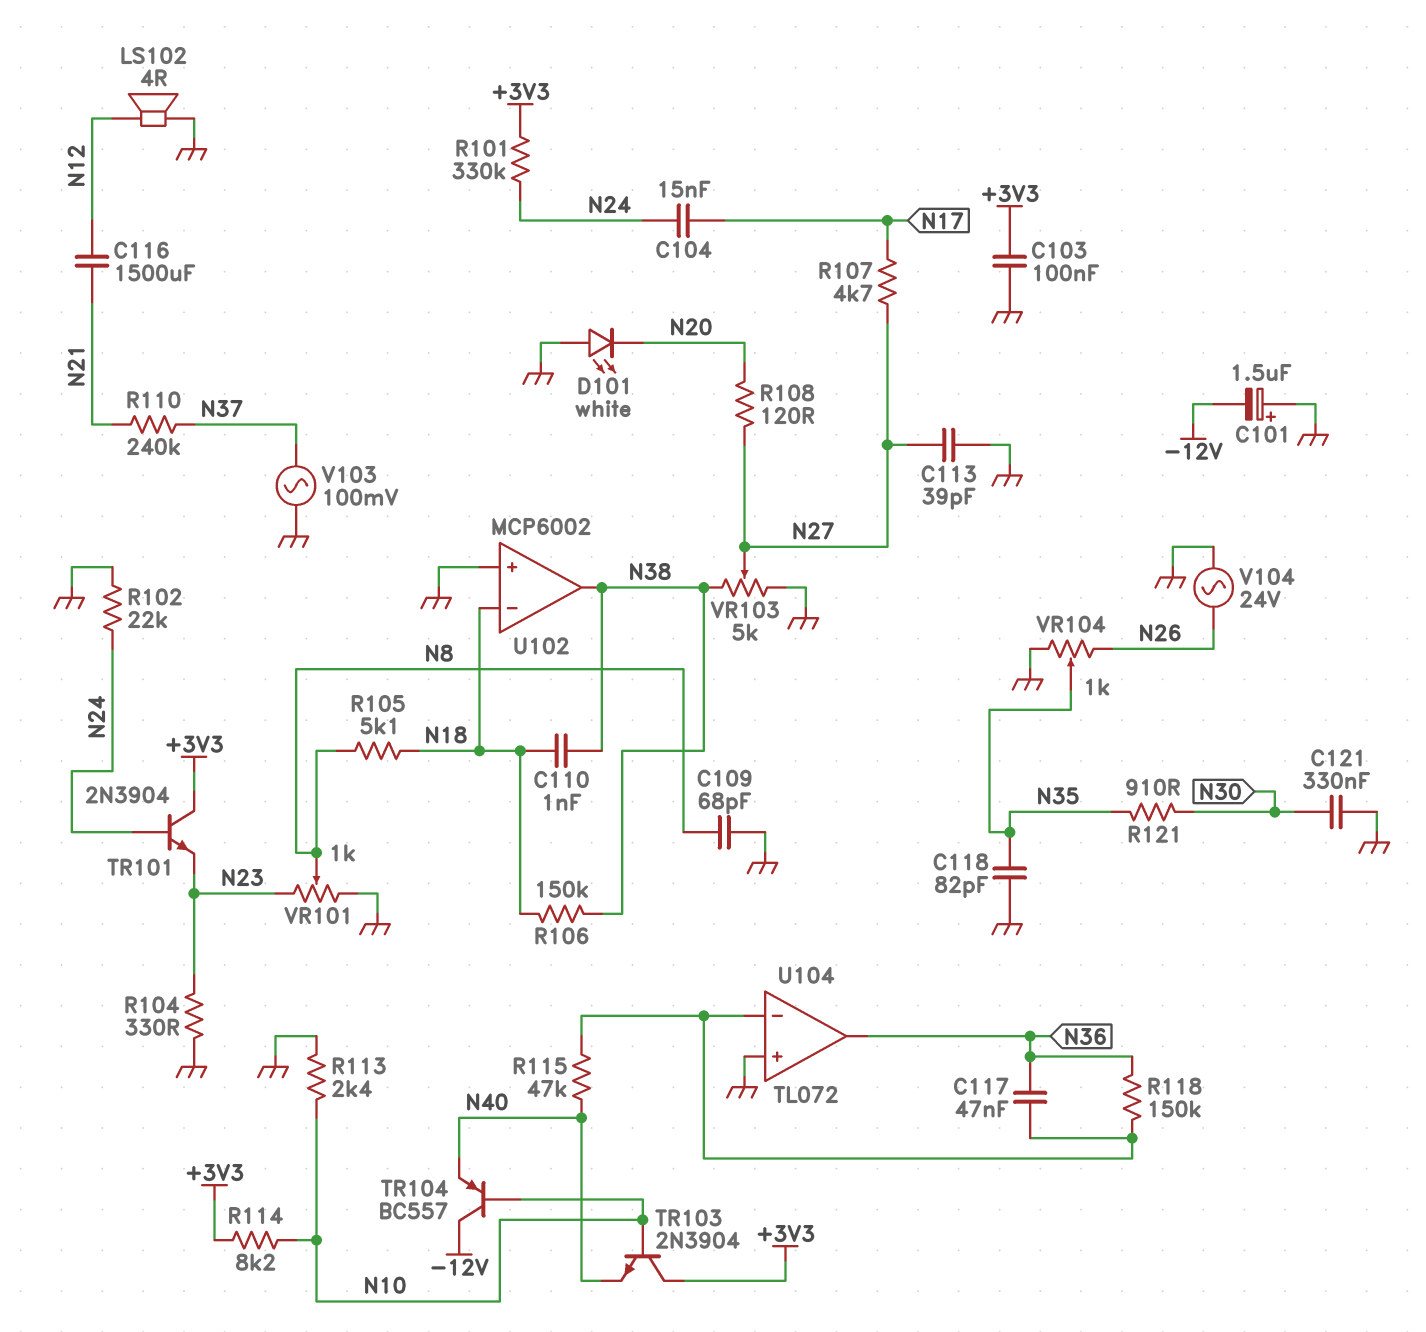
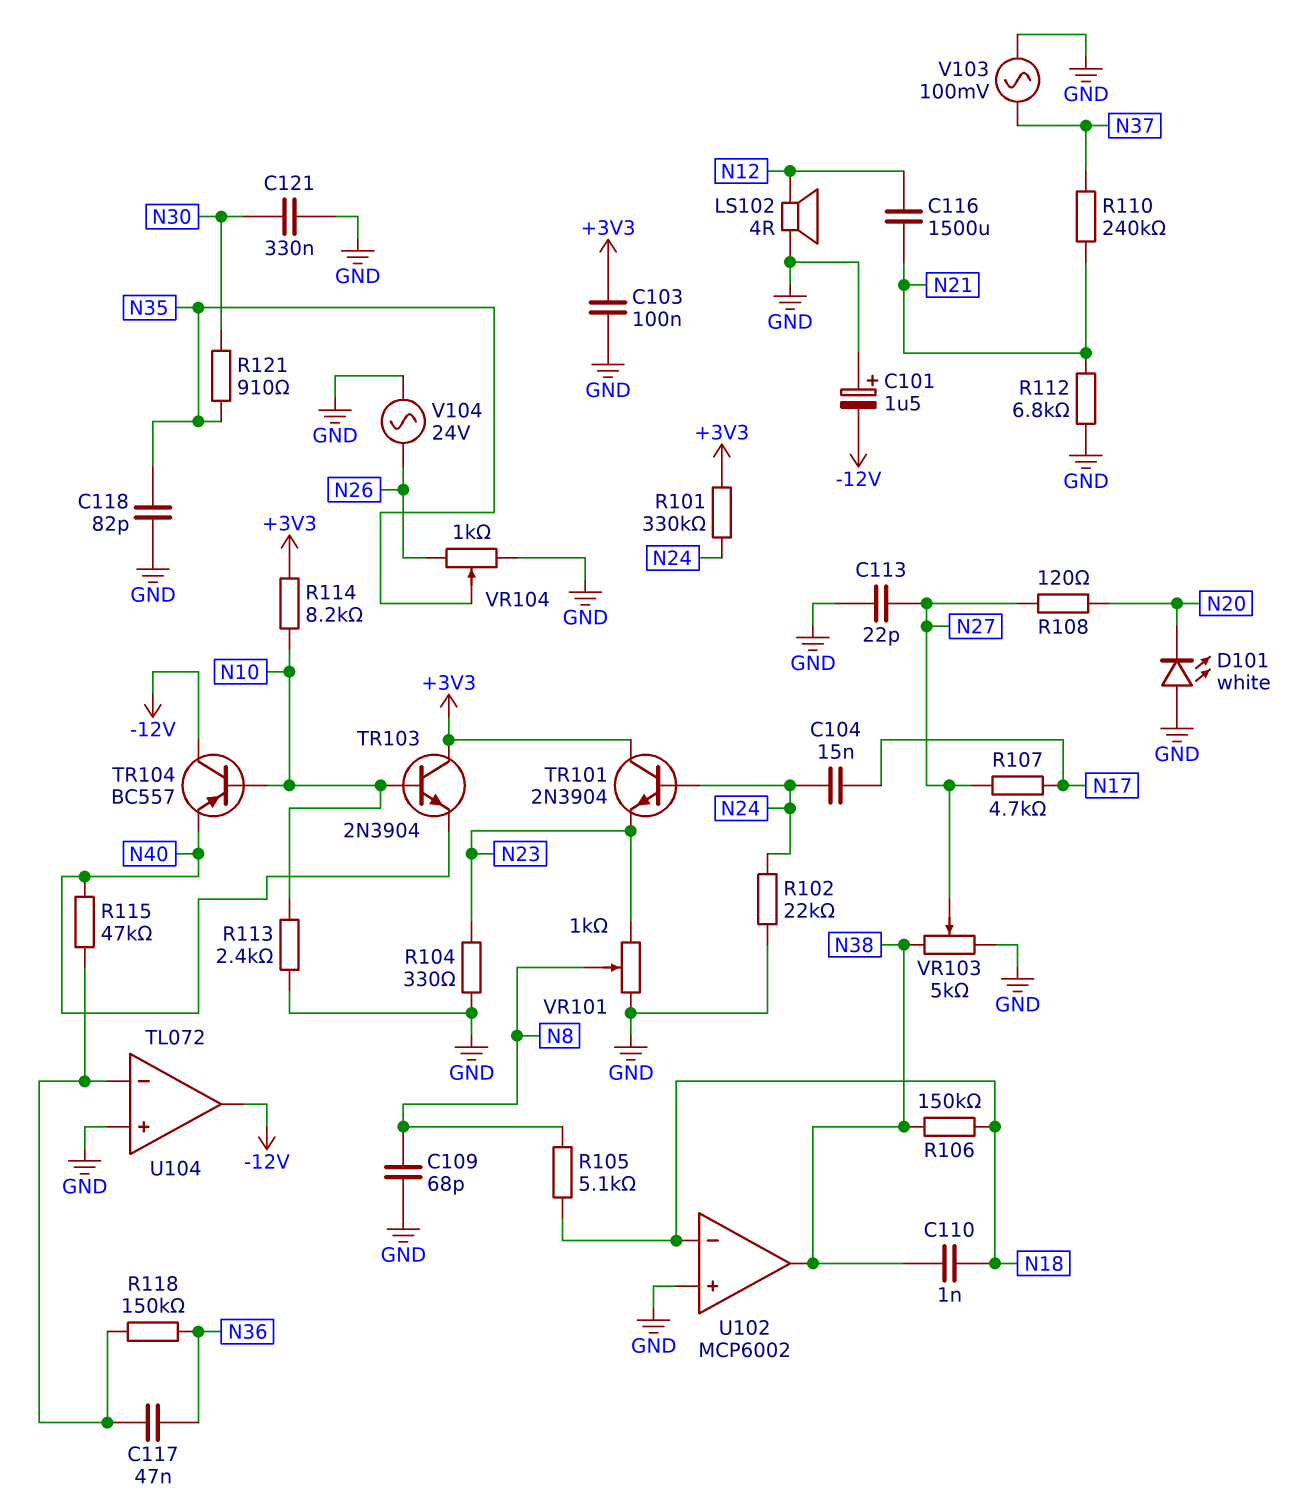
C113: 39pF (GND, N27) -> 22pF (GND, N27)
R112: none -> 6.8k (GND, N21)
U104 pin out: N36 -> -12V

